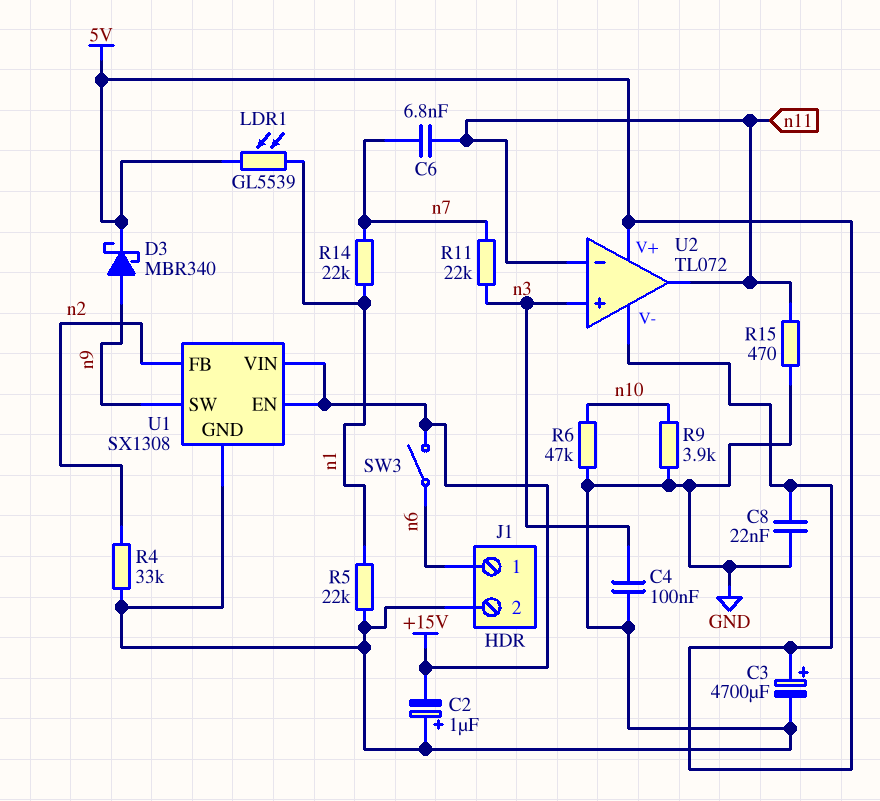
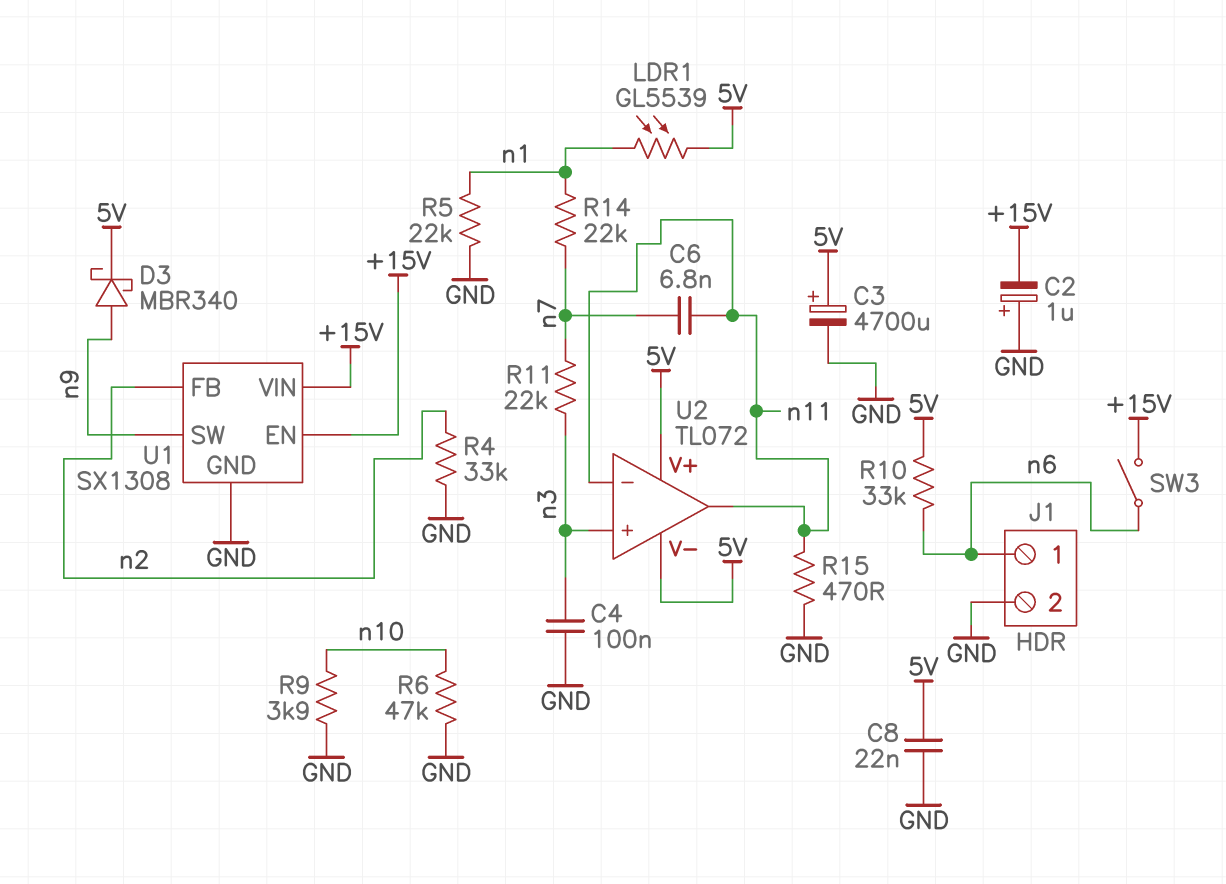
R10: none -> 33k (5V, n6)

